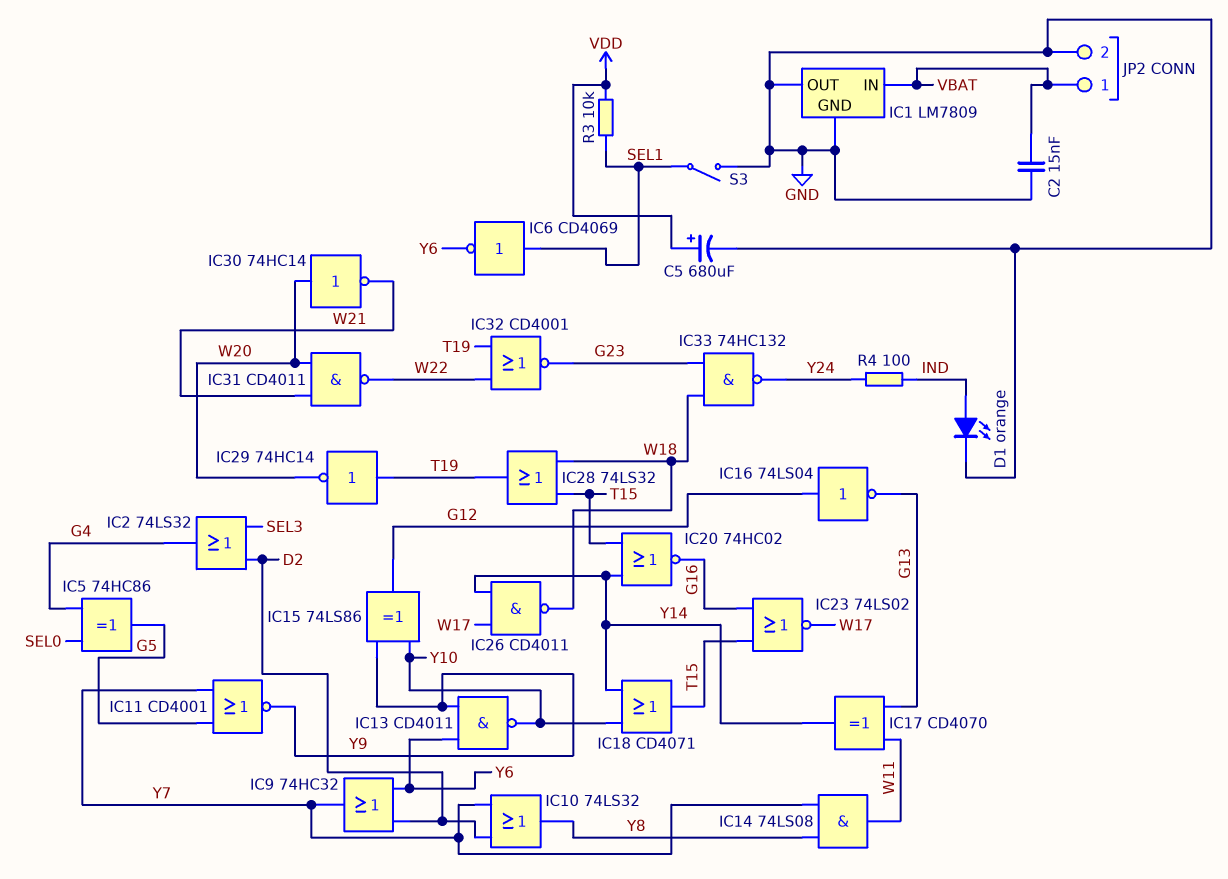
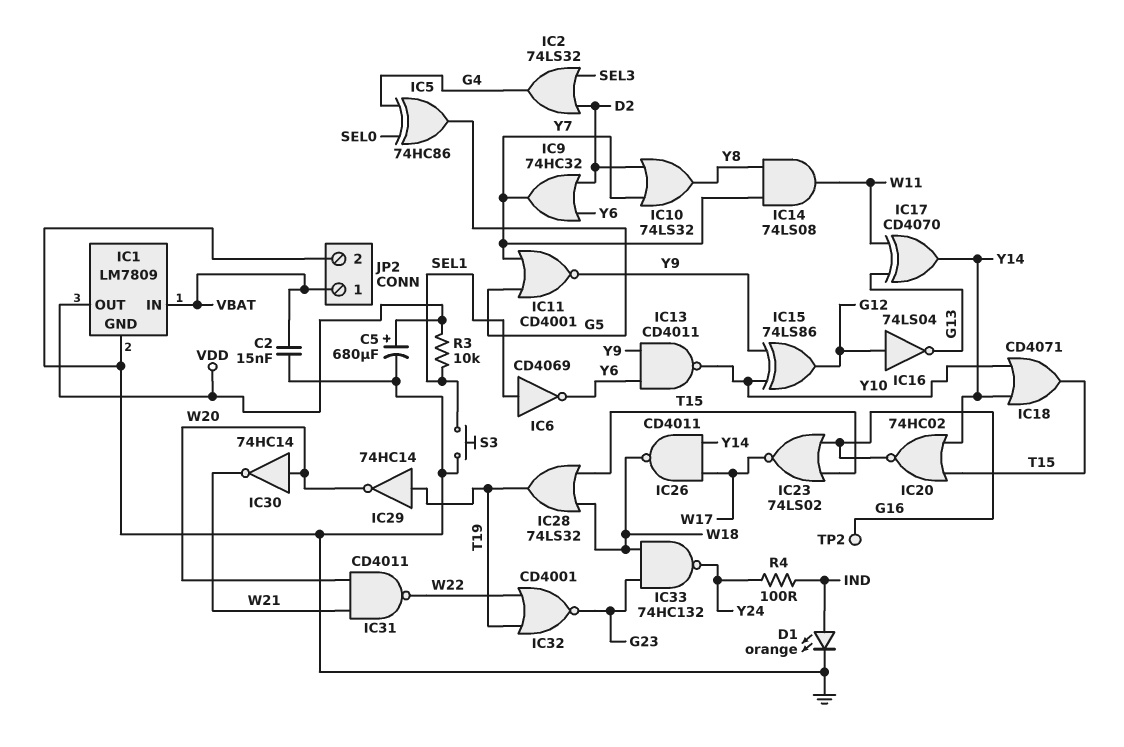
IC1 pin OUT: GND -> VDD
S3: switch (GND, SEL1) -> button (GND, SEL1)
TP2: none -> test point (G16)

